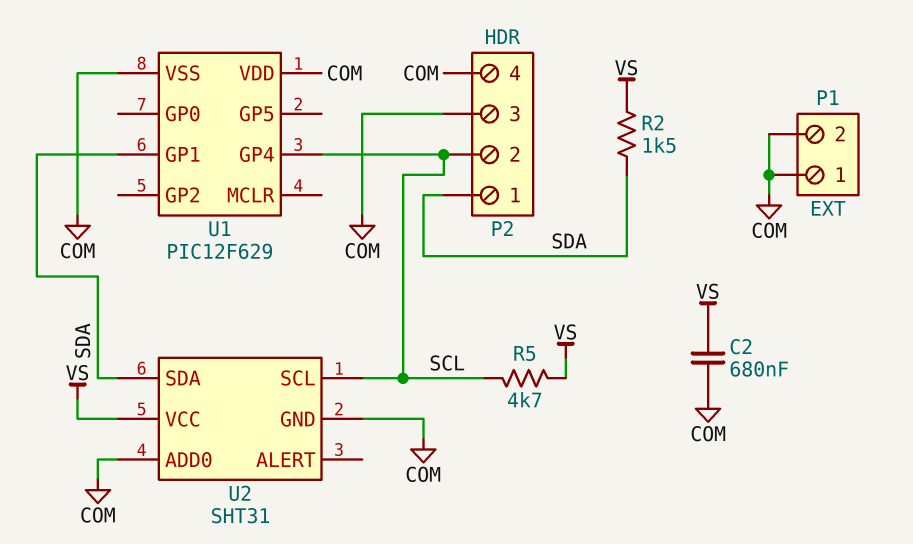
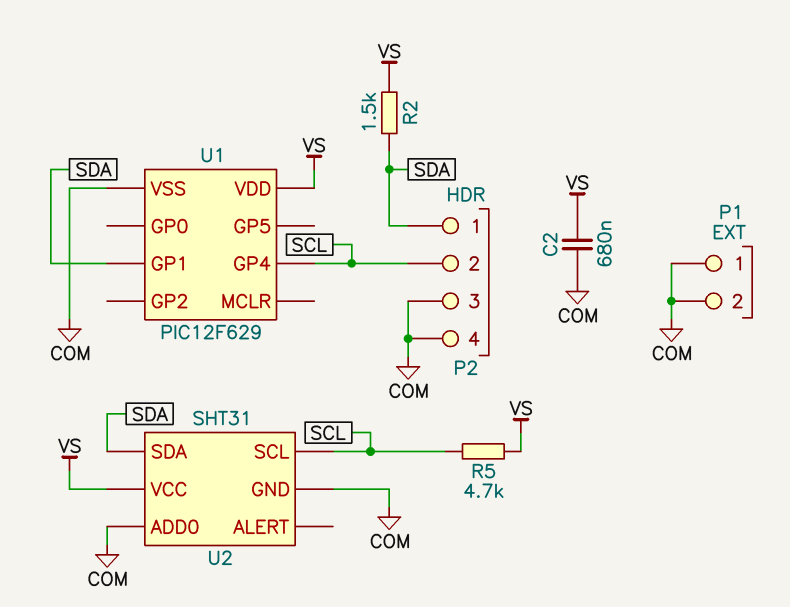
U1 pin VDD: COM -> VS

